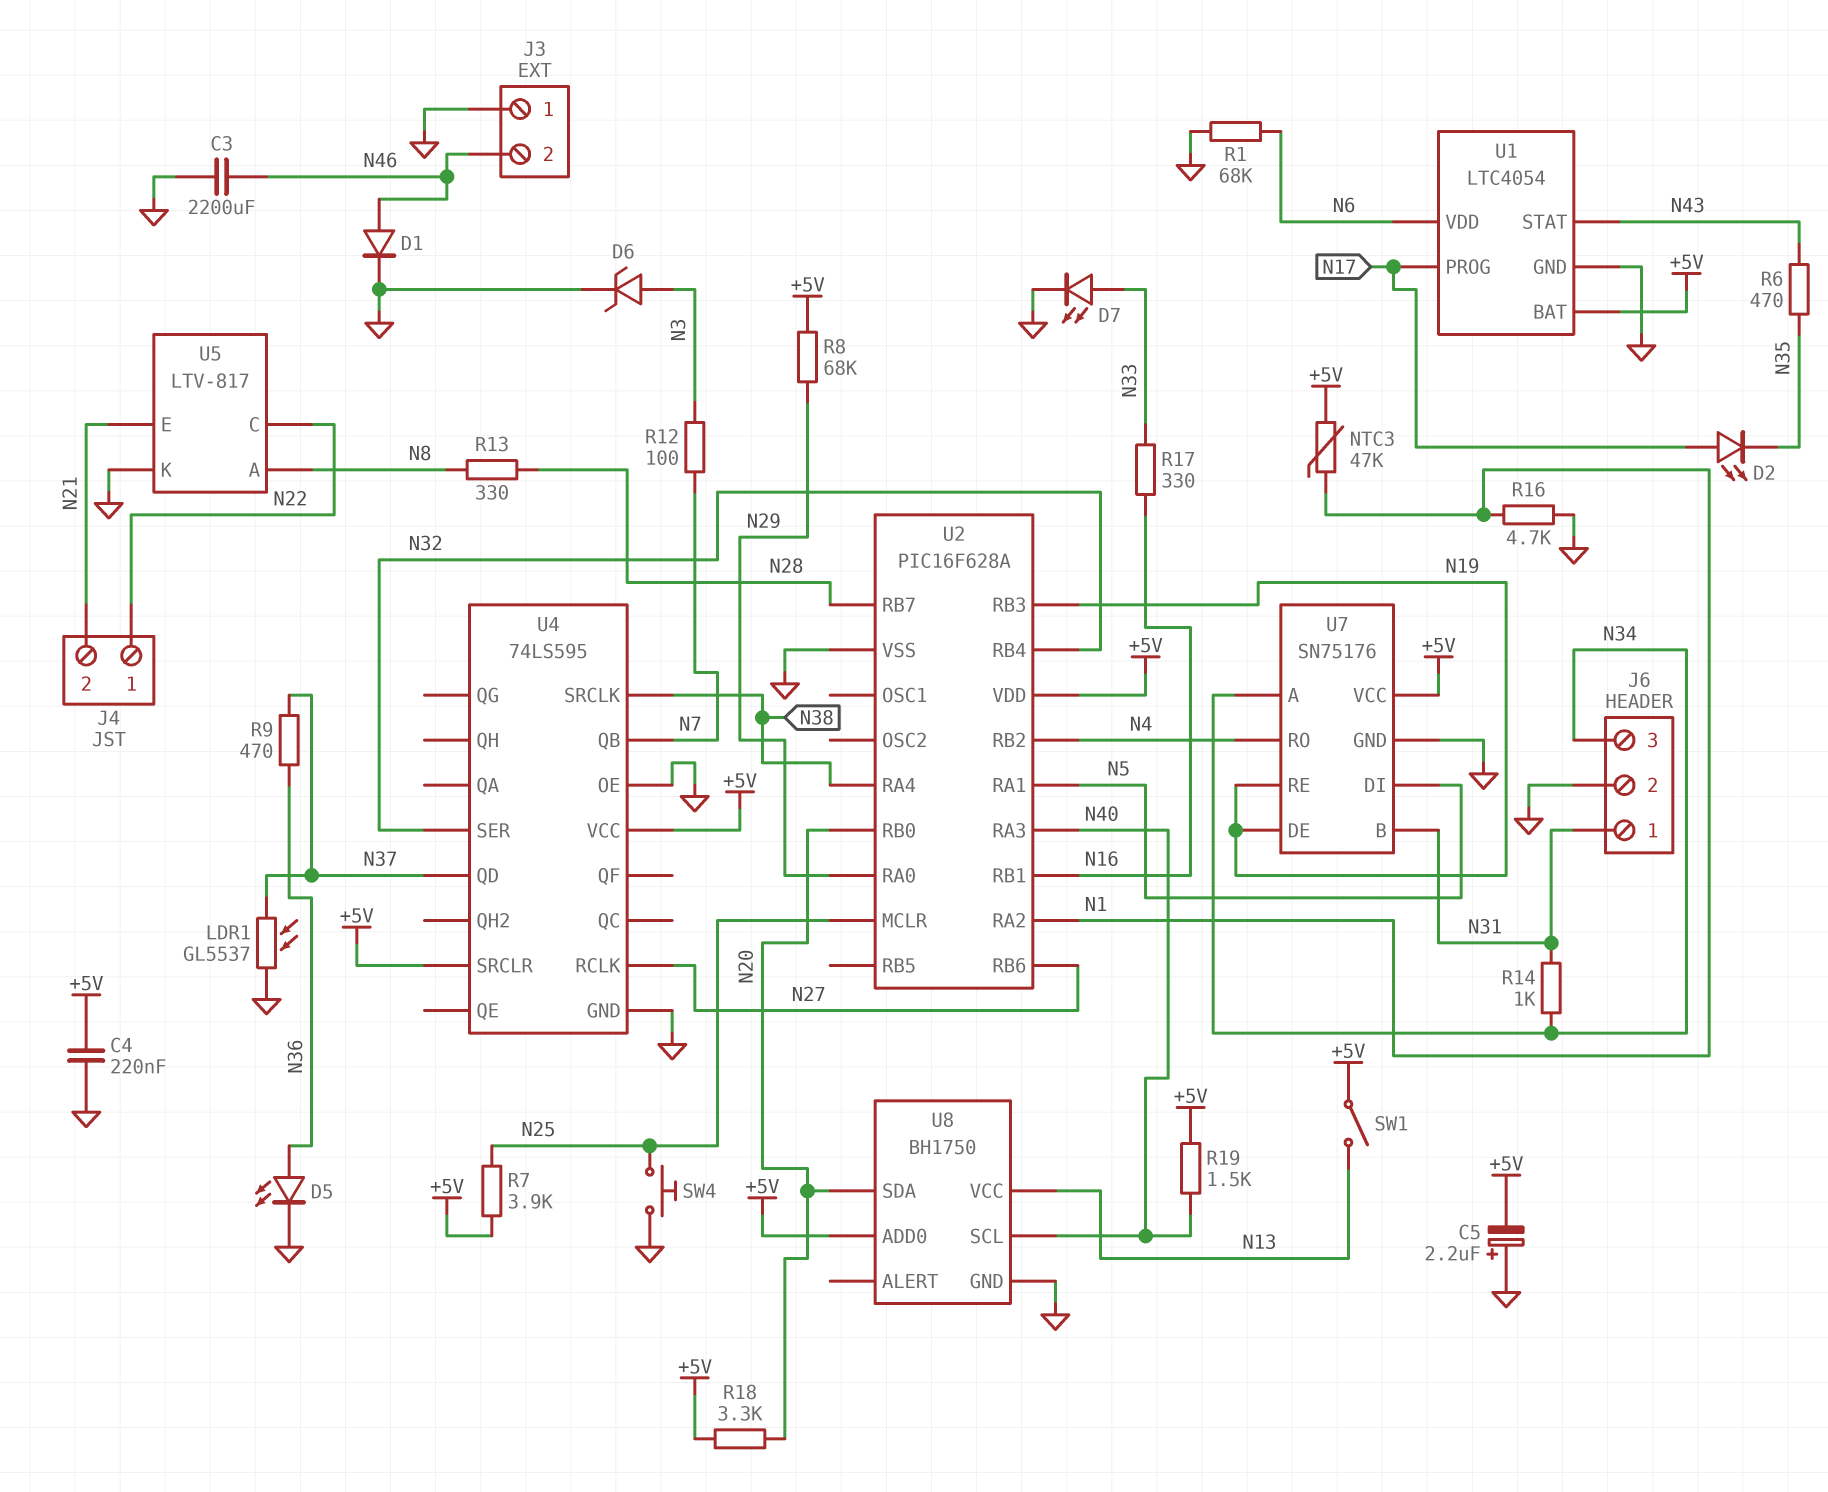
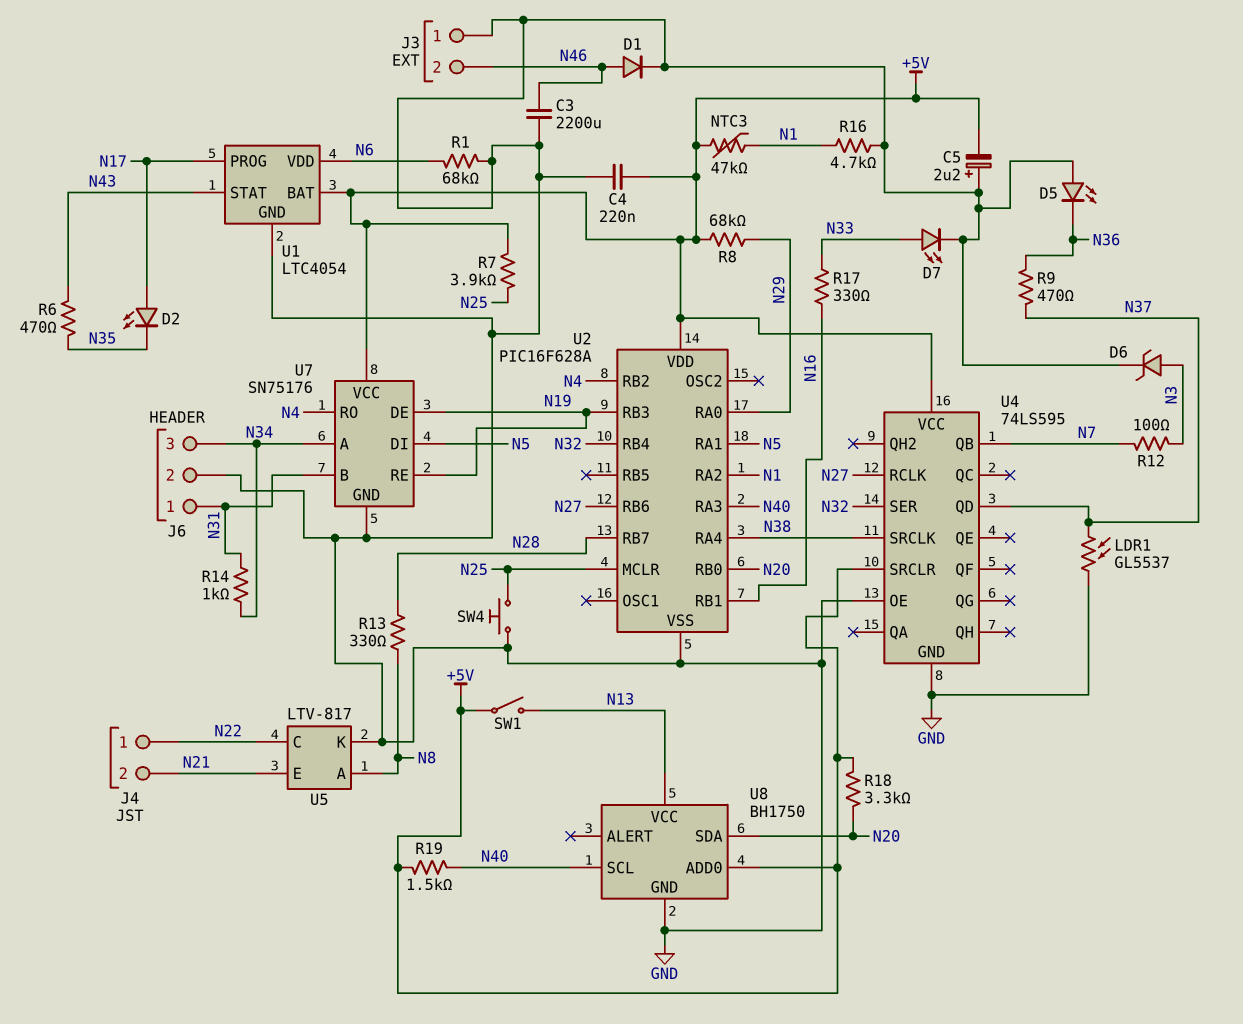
D5: LED (A N36, K GND) -> LED (A GND, K N36)

